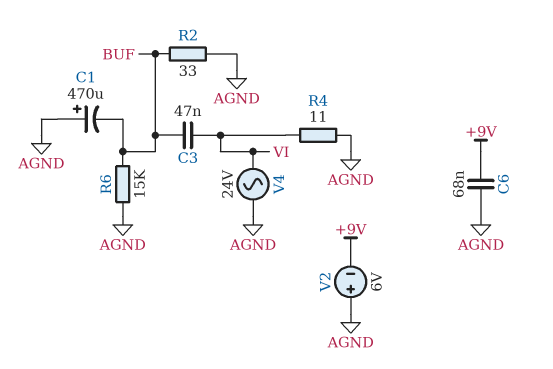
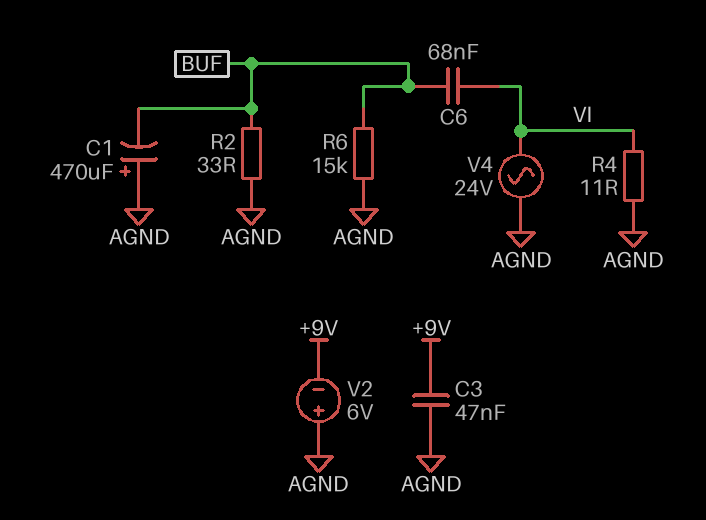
C3: 47nF (BUF, VI) -> 47nF (+9V, AGND)
C6: 68nF (+9V, AGND) -> 68nF (BUF, VI)

